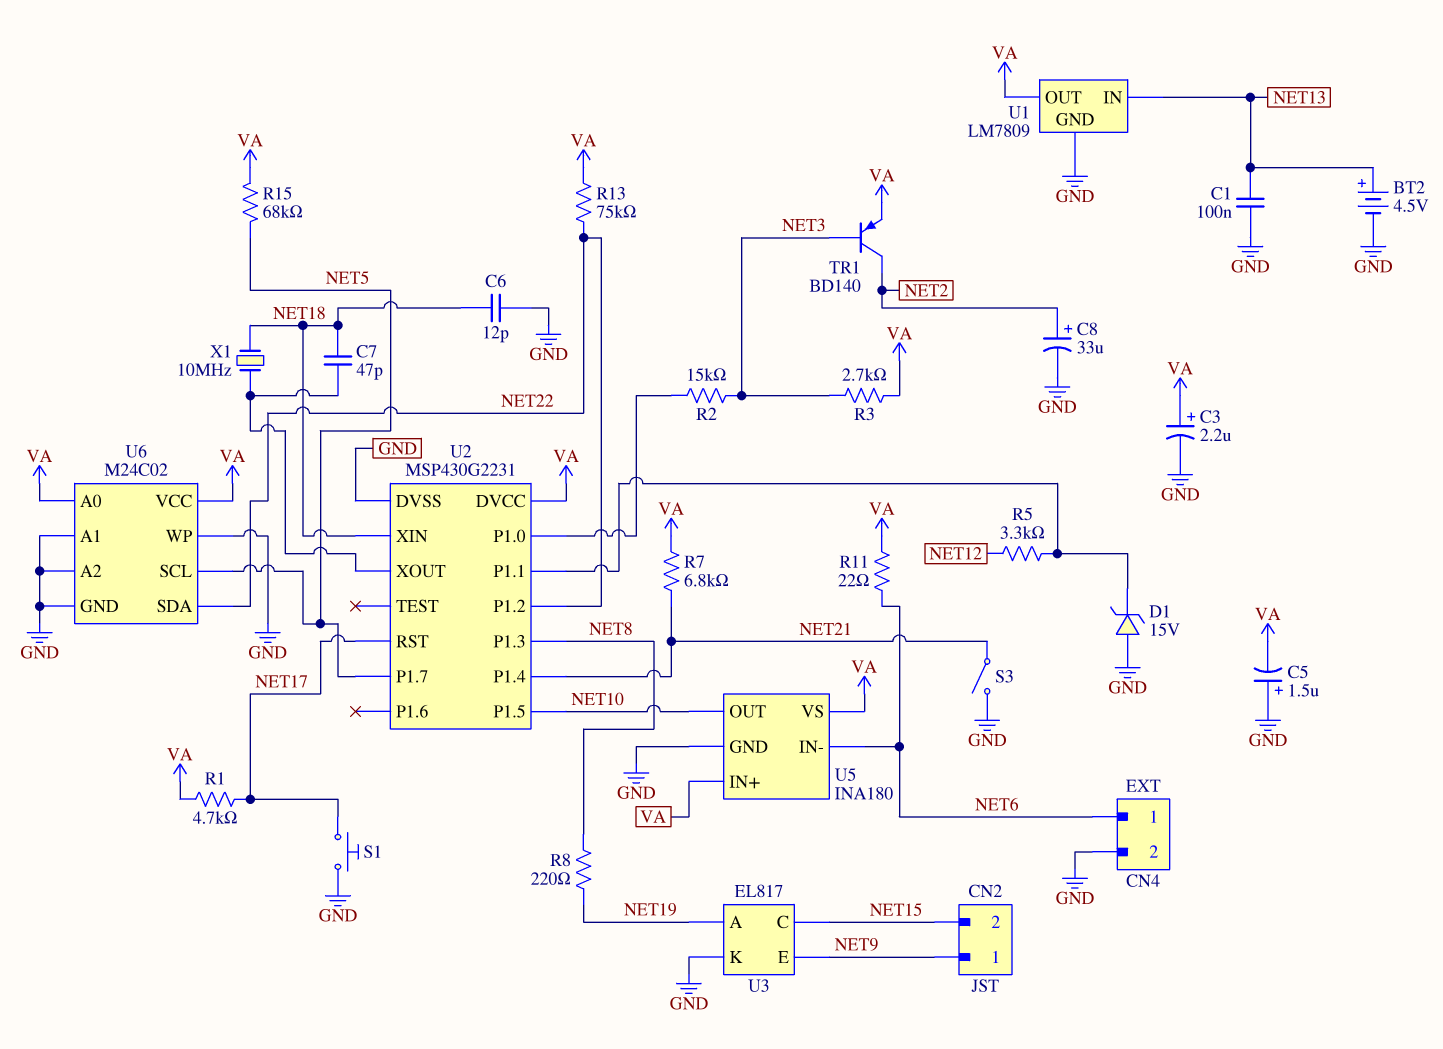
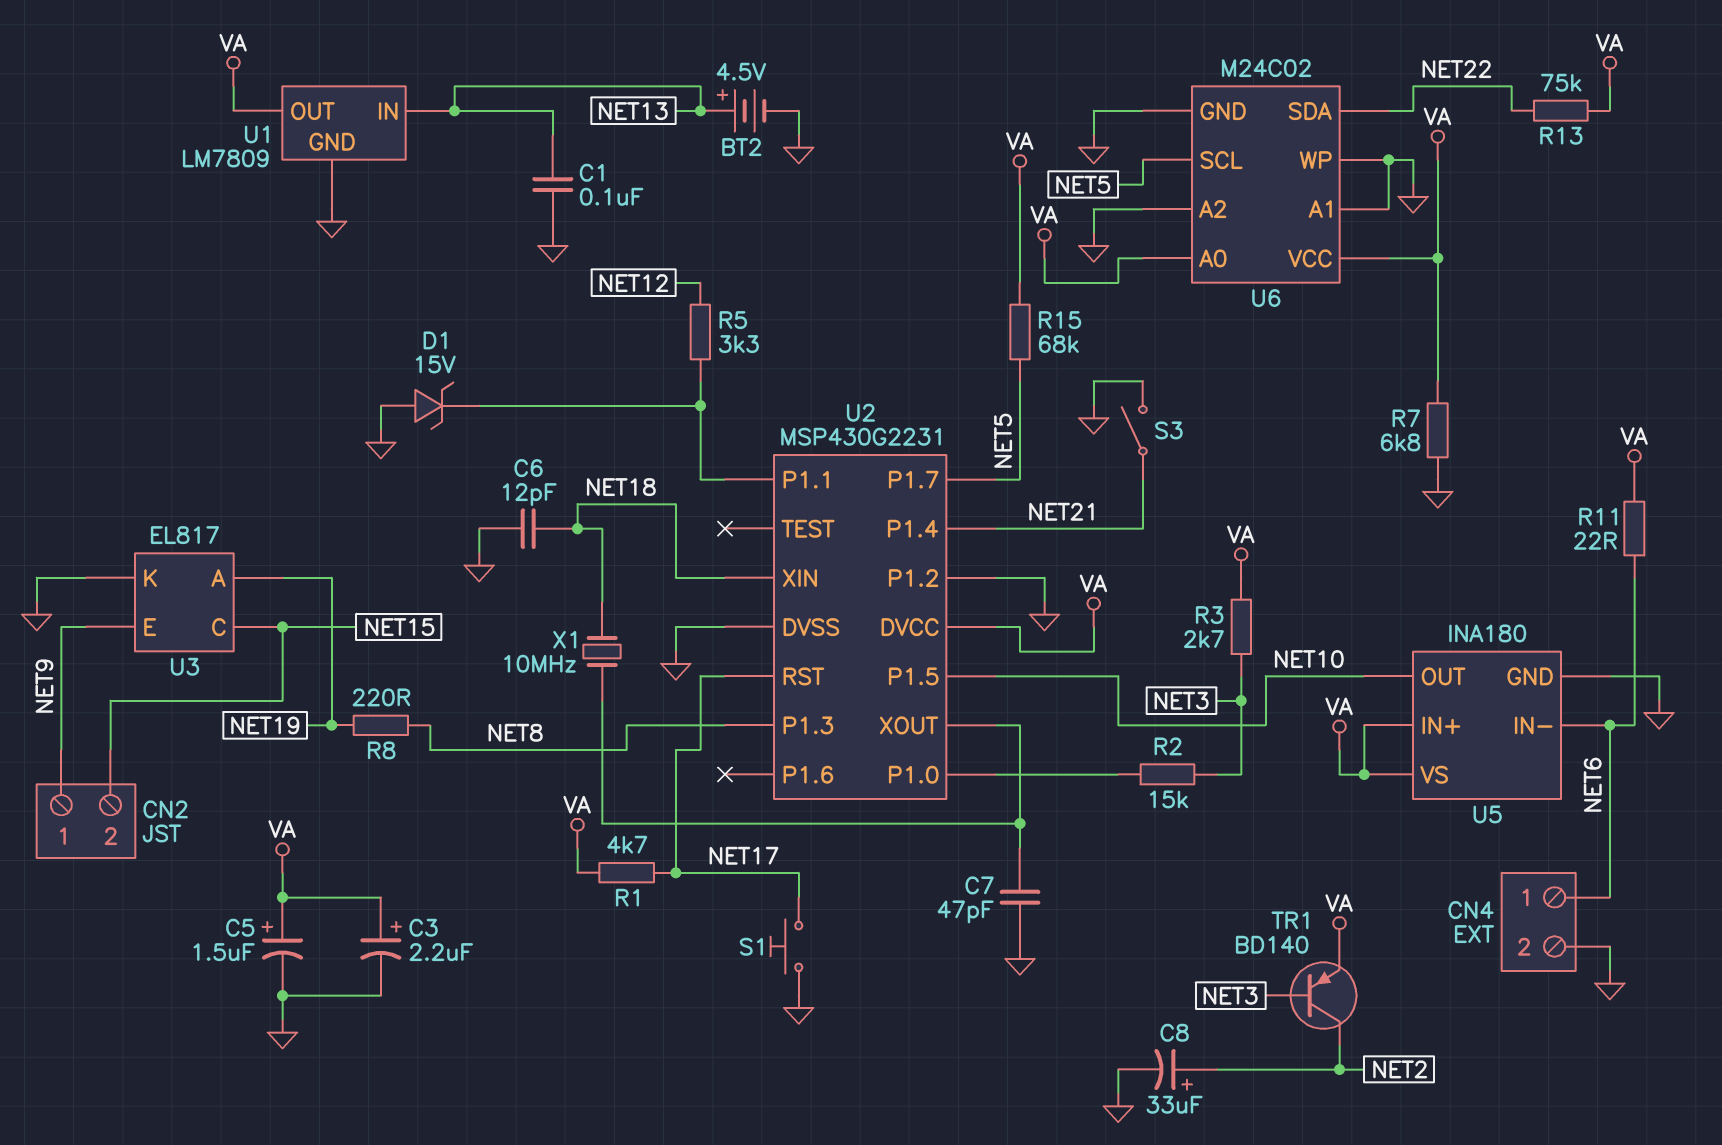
C5: 1.5uF (plus GND, minus VA) -> 1.5uF (plus VA, minus GND)
C7: 47pF (NET18, U2/XOUT) -> 47pF (GND, U2/XOUT)
R7: 6.8k (NET21, VA) -> 6.8k (GND, VA)
U2 pin P1.2: NET22 -> GND

